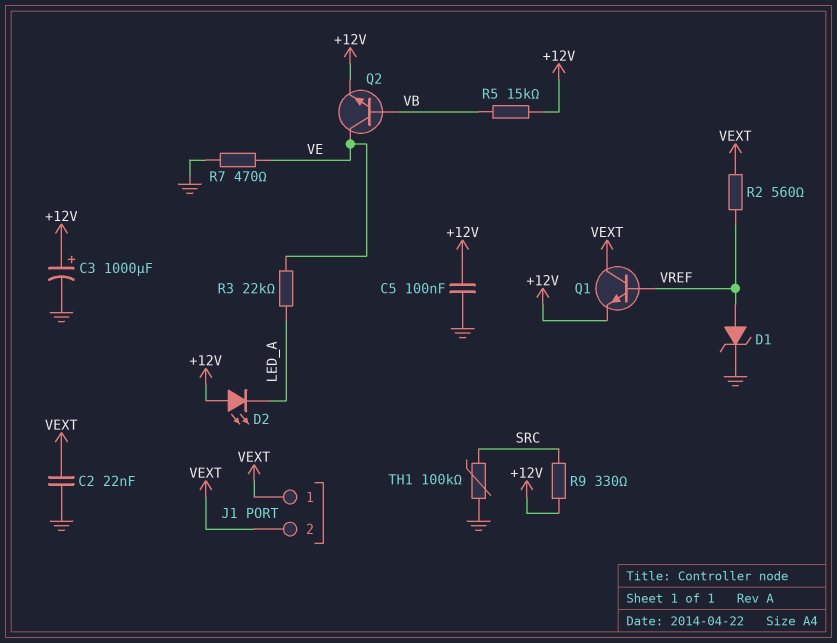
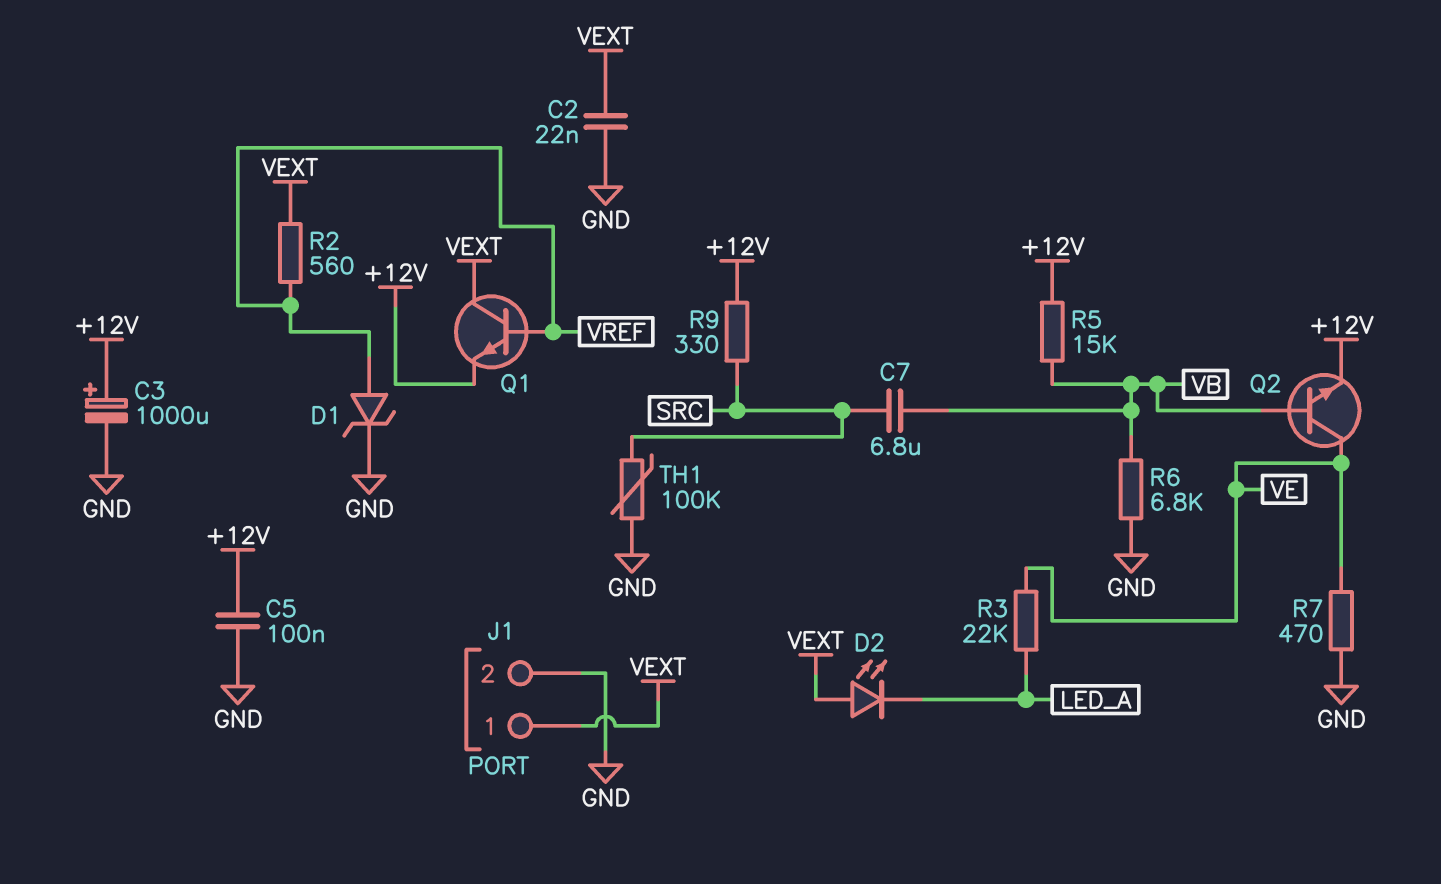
C7: none -> 6.8uF (SRC, VB)
D2: LED (A +12V, K LED_A) -> LED (A VEXT, K LED_A)
J1 pin 2: VEXT -> GND
R6: none -> 6.8k (GND, VB)

